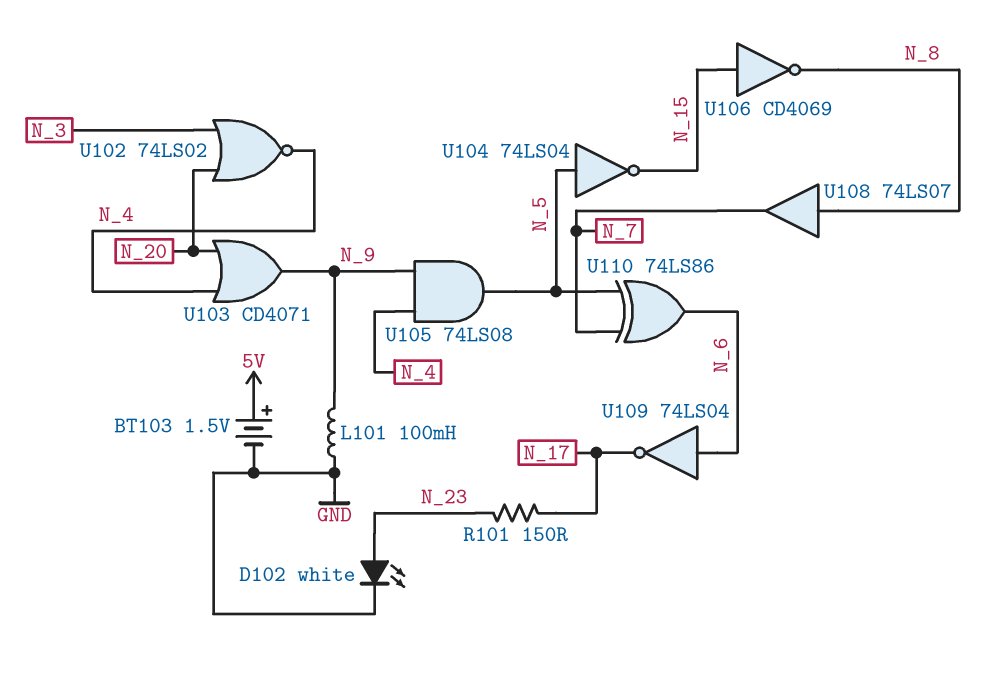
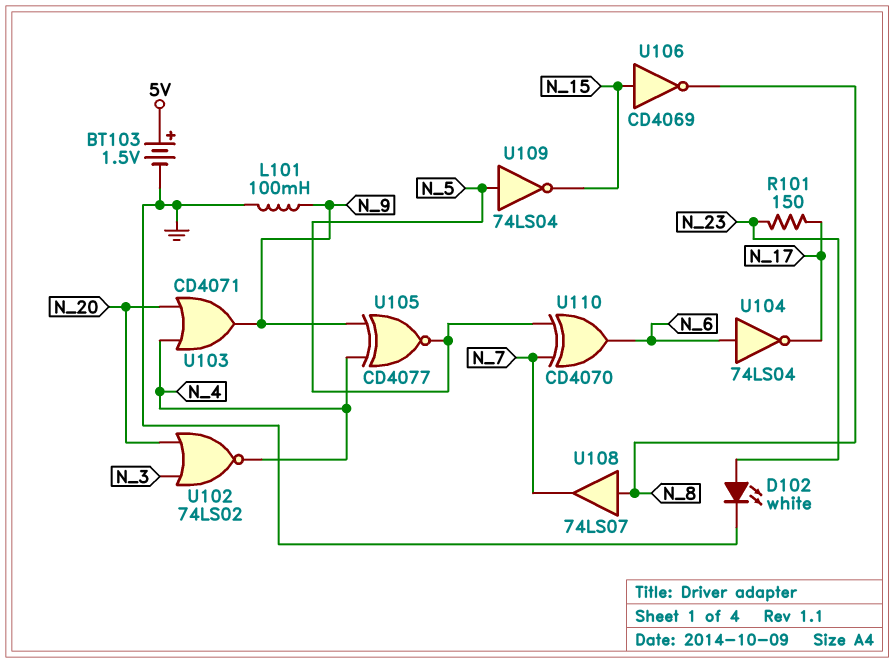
U104: NOT 74LS04 (in N_5, out N_15) -> NOT 74LS04 (in N_6, out N_17)
U105: AND 74LS08 (in N_4, in N_9, out N_5) -> XNOR CD4077 (in N_4, in N_9, out N_5)
U109: NOT 74LS04 (in N_6, out N_17) -> NOT 74LS04 (in N_5, out N_15)
U110: XOR 74LS86 (in N_5, in N_7, out N_6) -> XOR CD4070 (in N_5, in N_7, out N_6)

